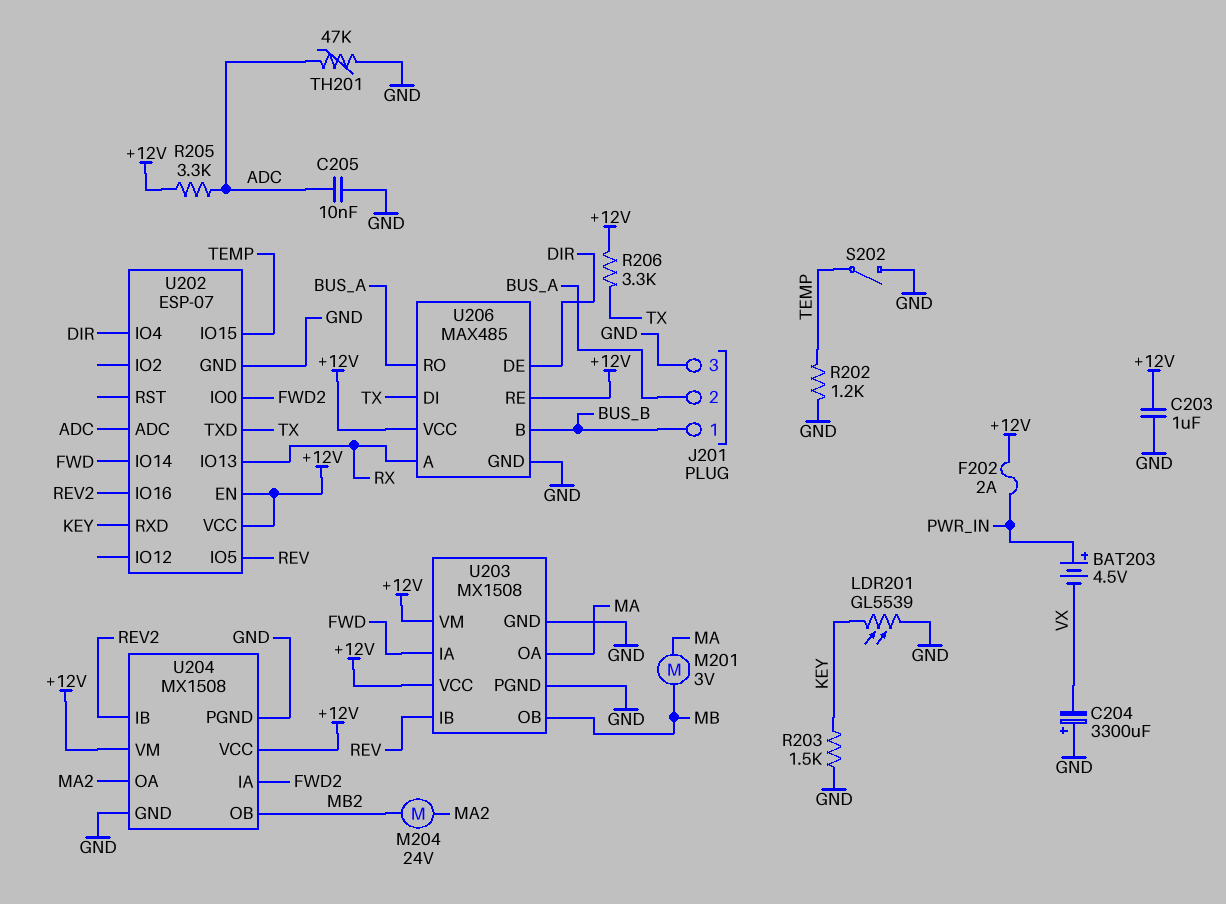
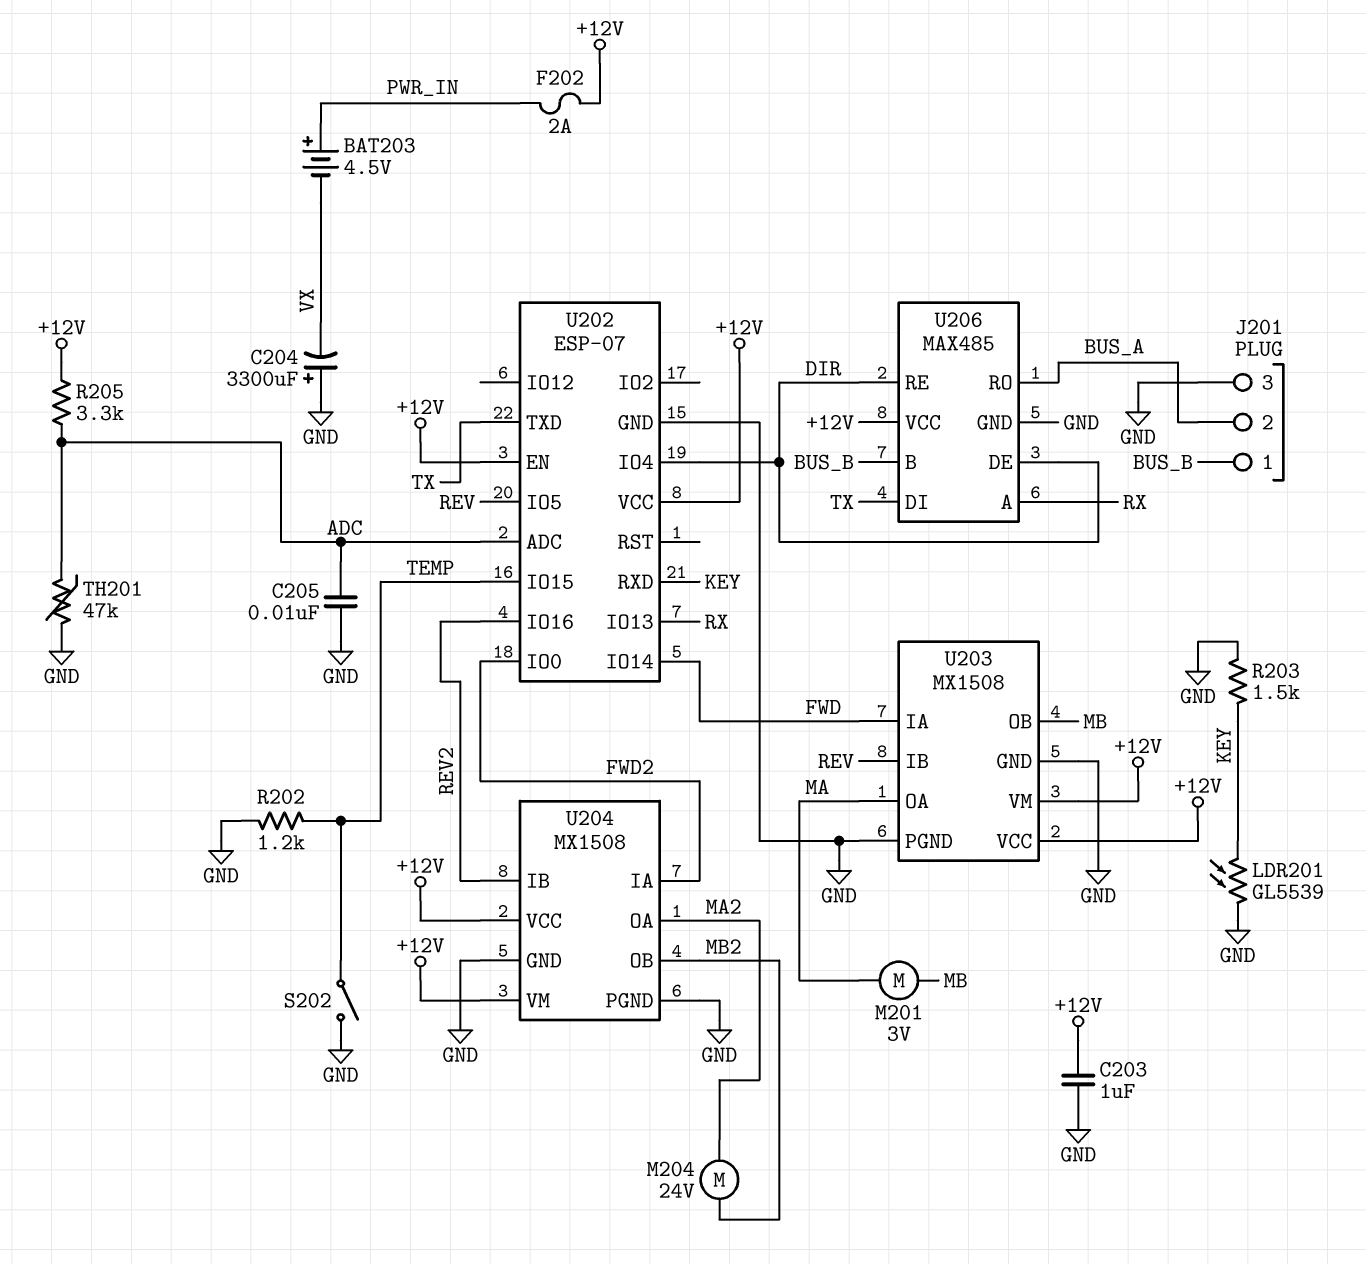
R206: 3.3k (+12V, TX) -> none
U206 pin RE: +12V -> DIR

